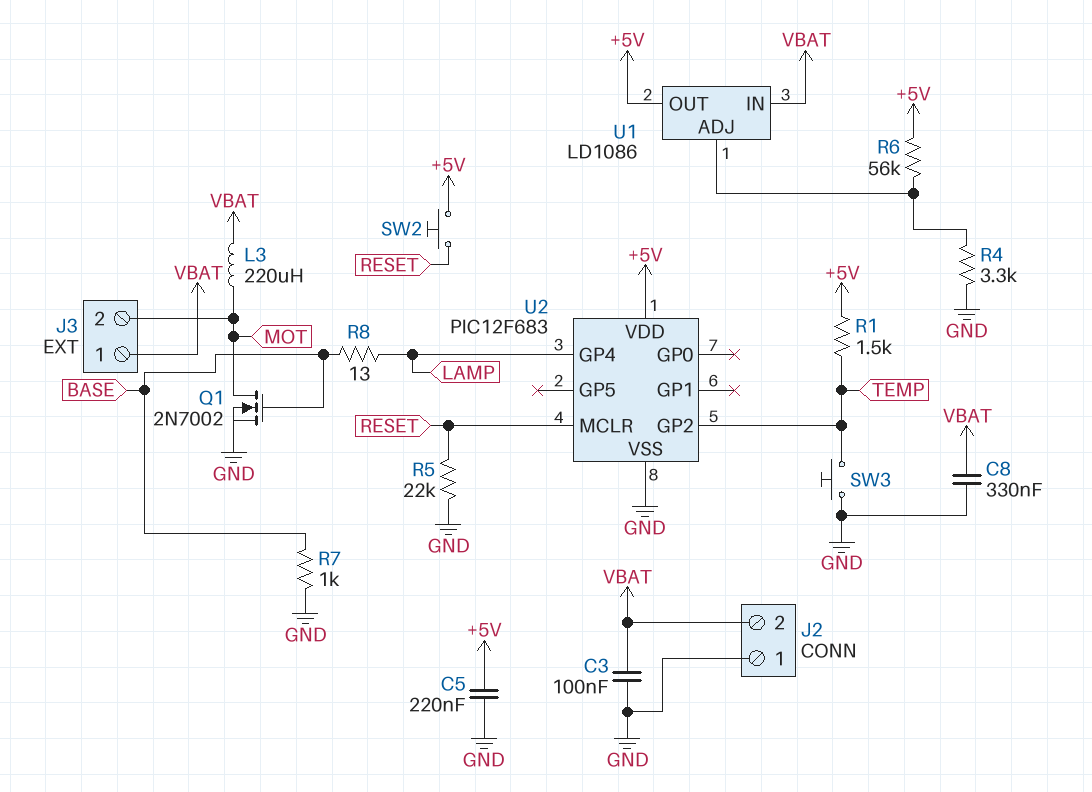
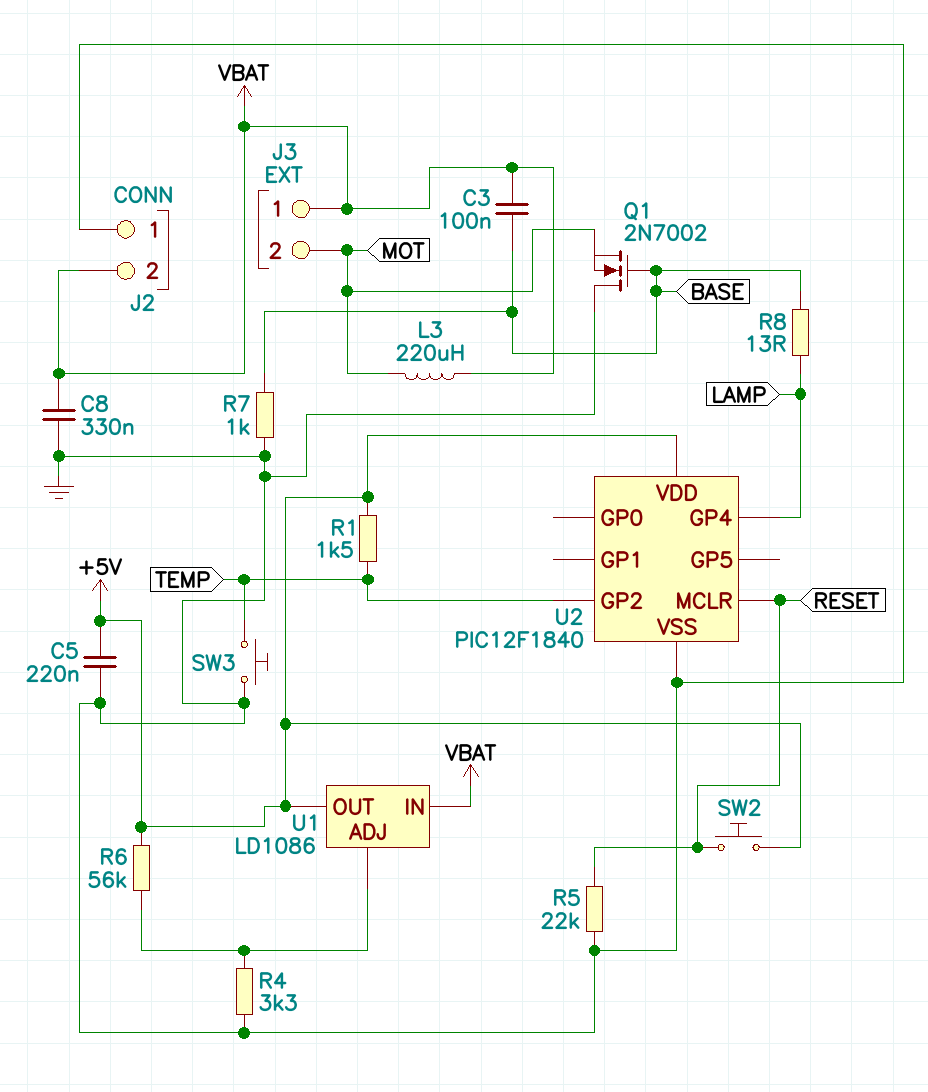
C3: 100nF (GND, VBAT) -> 100nF (BASE, VBAT)
Q1: NMOS 2N7002 (G BASE, D MOT, S GND) -> NMOS 2N7002 (G BASE, D GND, S MOT)
U2: PIC12F683 -> PIC12F1840

